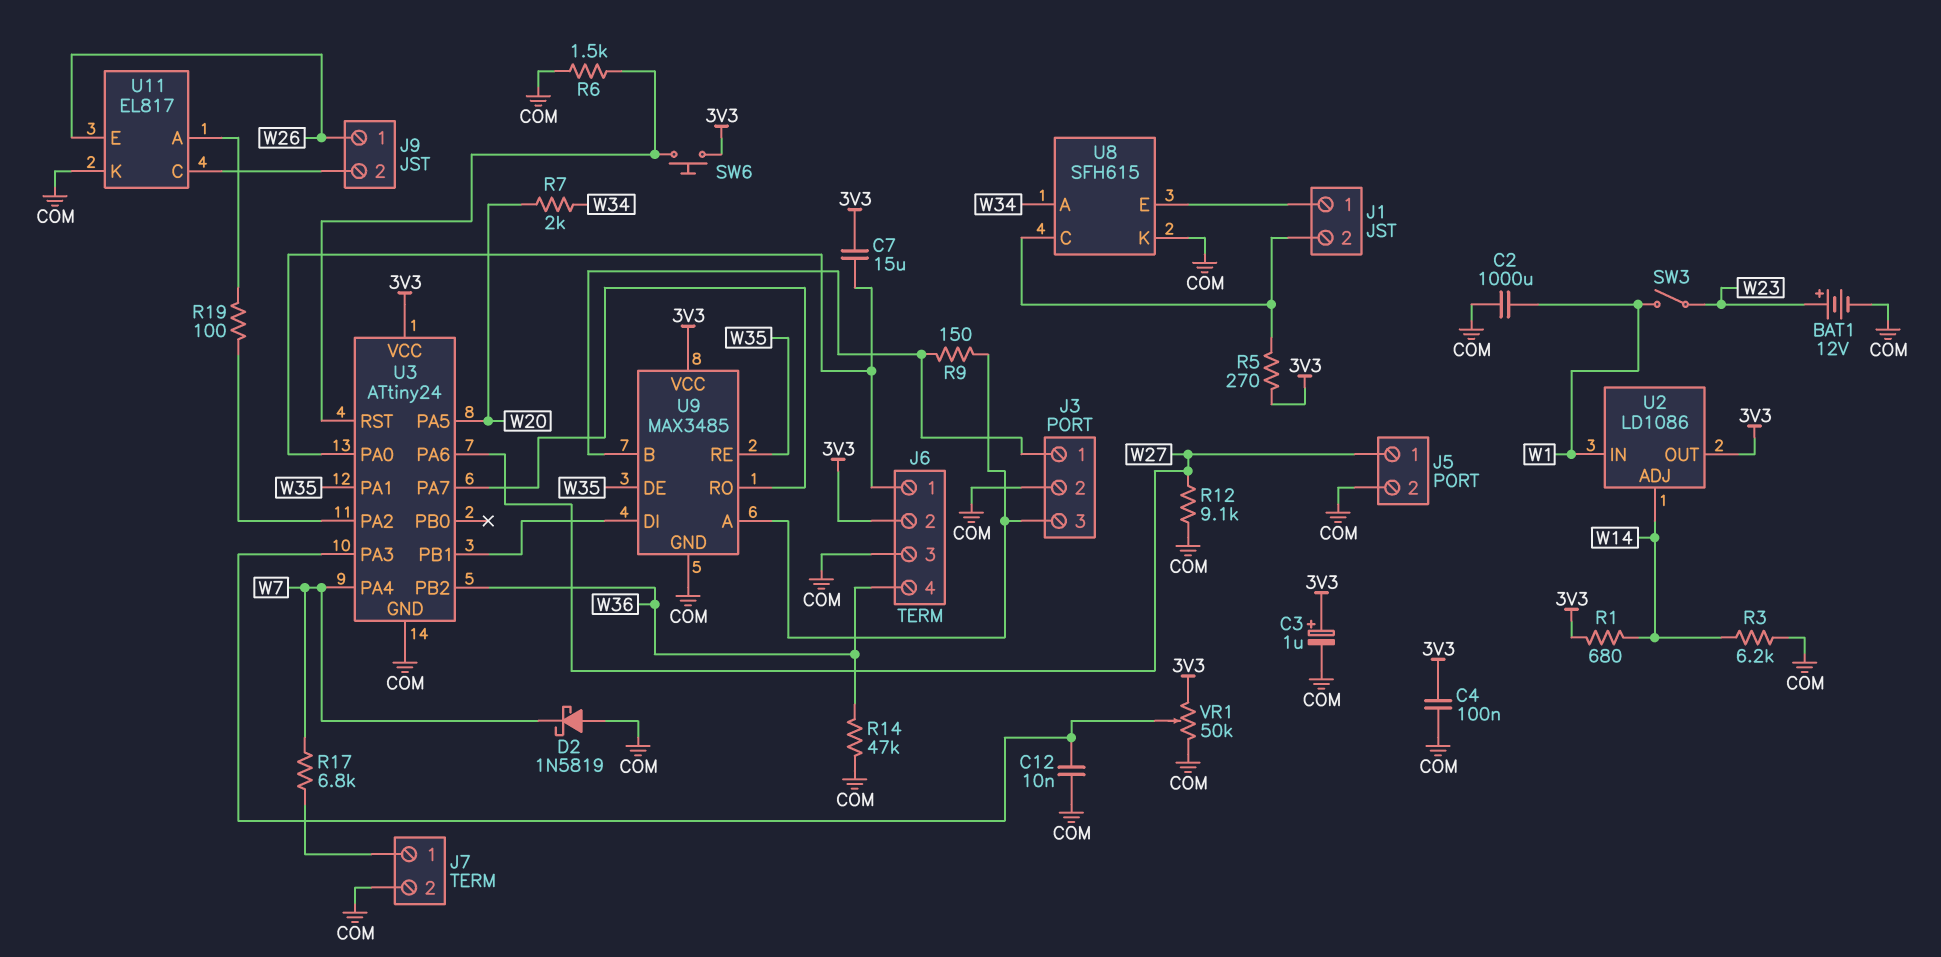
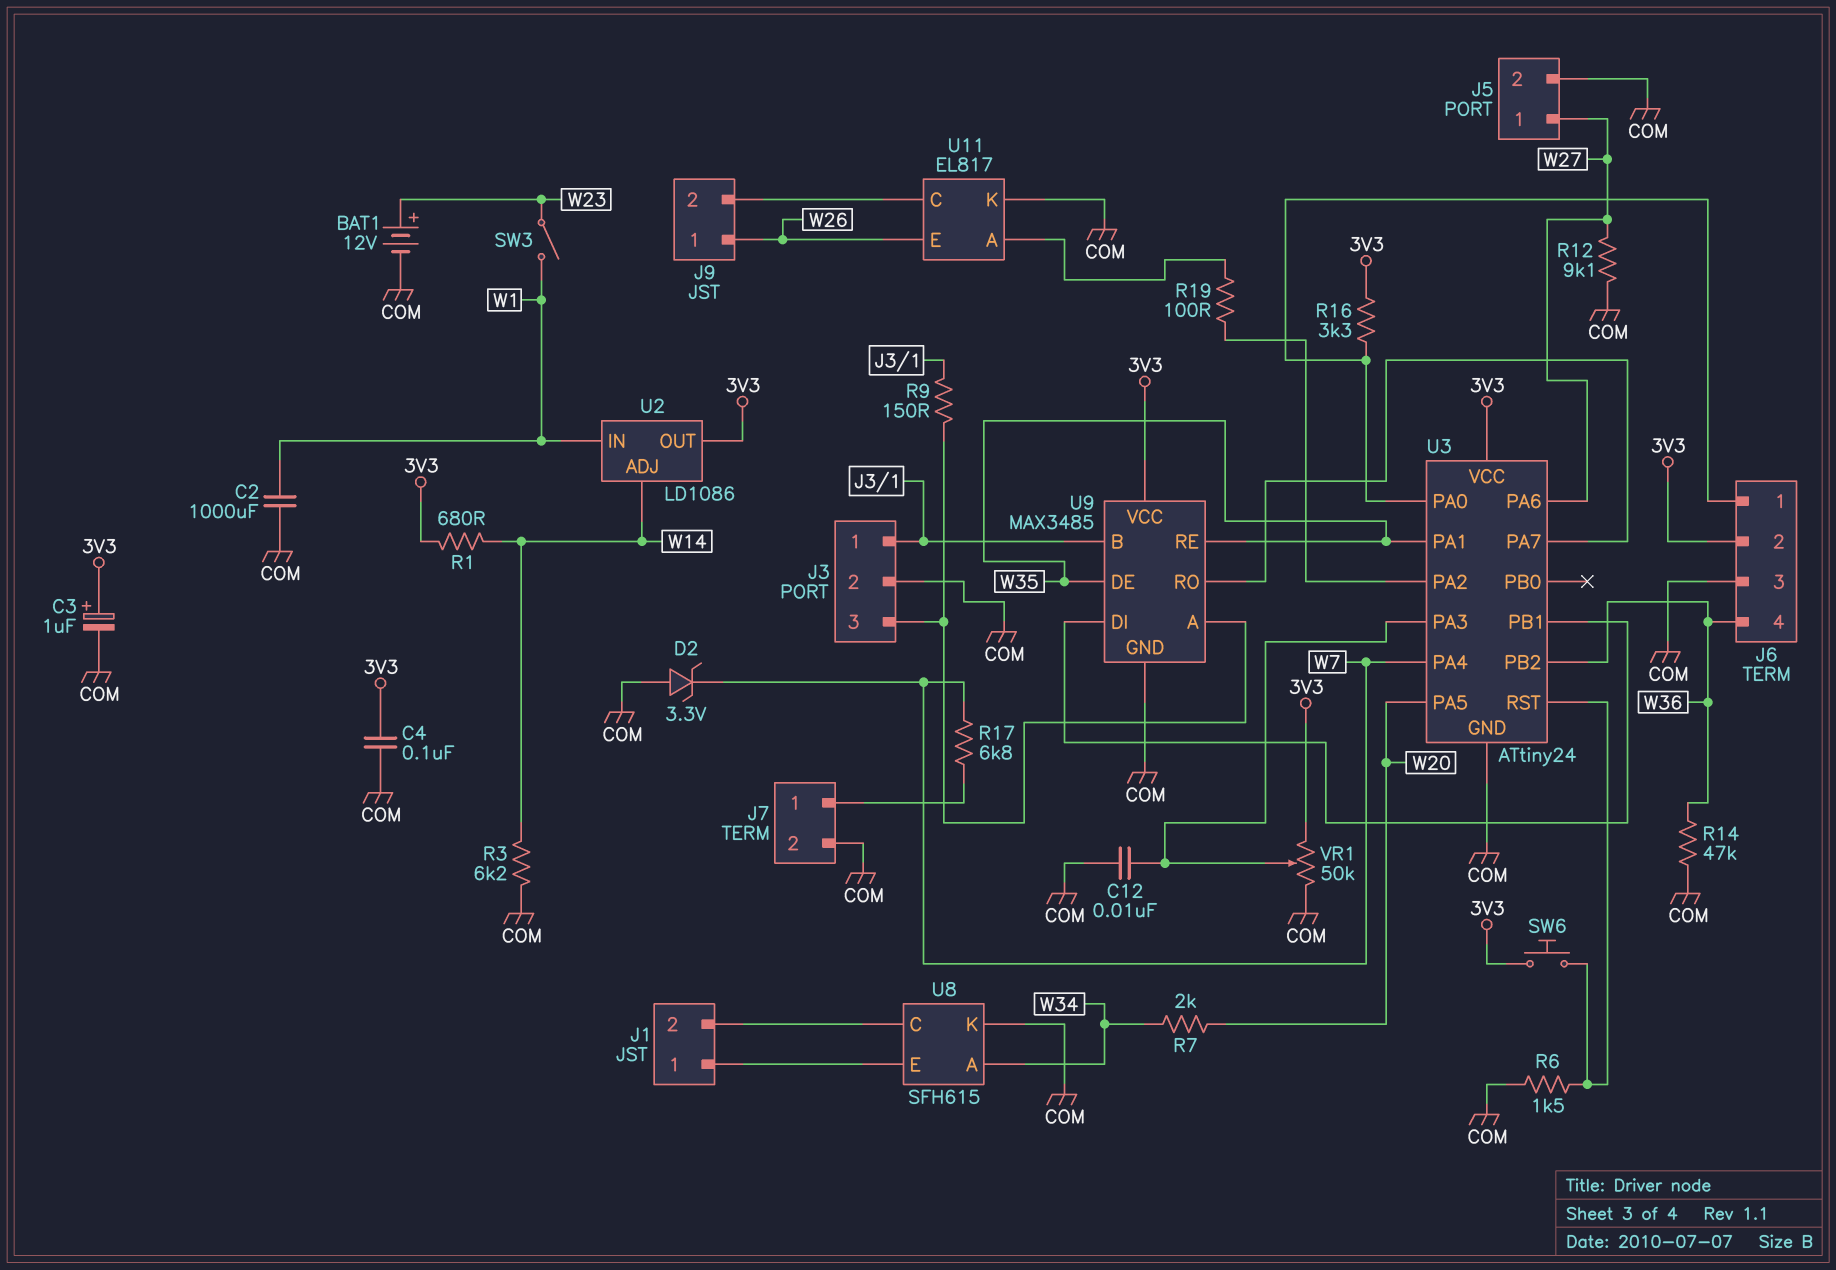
C7: 15uF (3V3, J6/1) -> none
D2: schottky 1N5819 (A COM, K W7) -> zener 3.3V (A COM, K W7)
R5: 270 (3V3, J1/2) -> none
R16: none -> 3.3k (3V3, J6/1)

